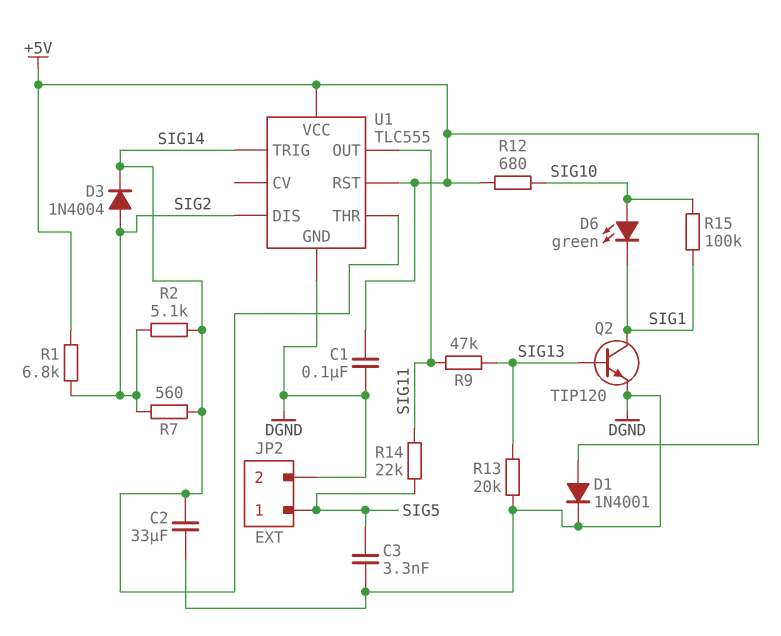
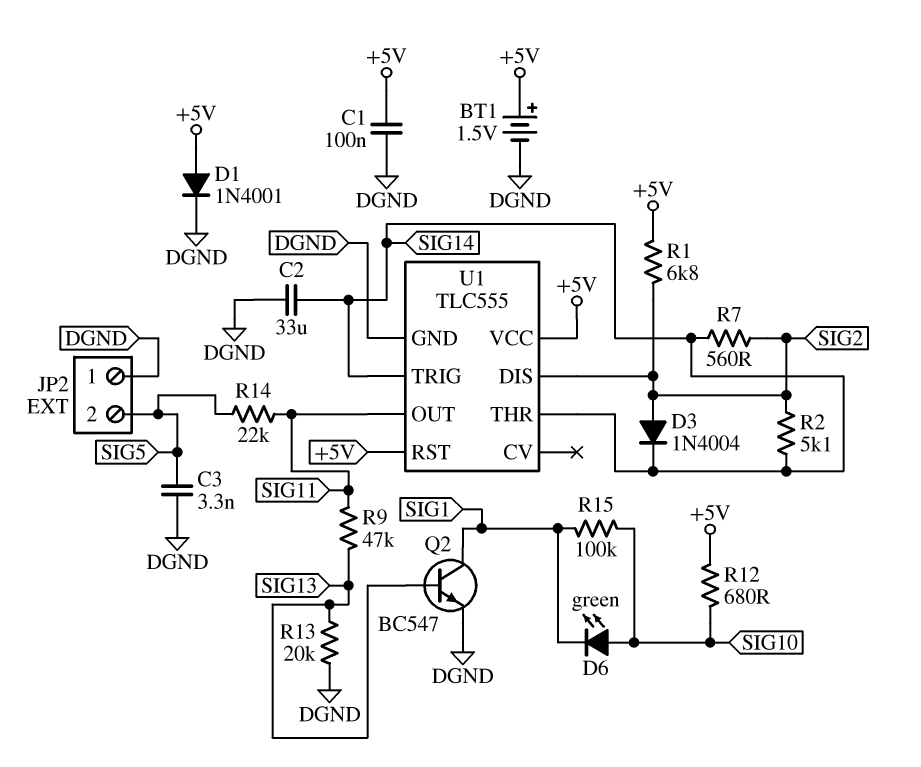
BT1: none -> 1.5V (plus +5V, minus DGND)
JP2 pin 1: SIG5 -> DGND
JP2 pin 2: DGND -> SIG5
Q2: NPN TIP120 (B SIG13, C SIG1, E DGND) -> NPN BC547 (B SIG13, C SIG1, E DGND)

